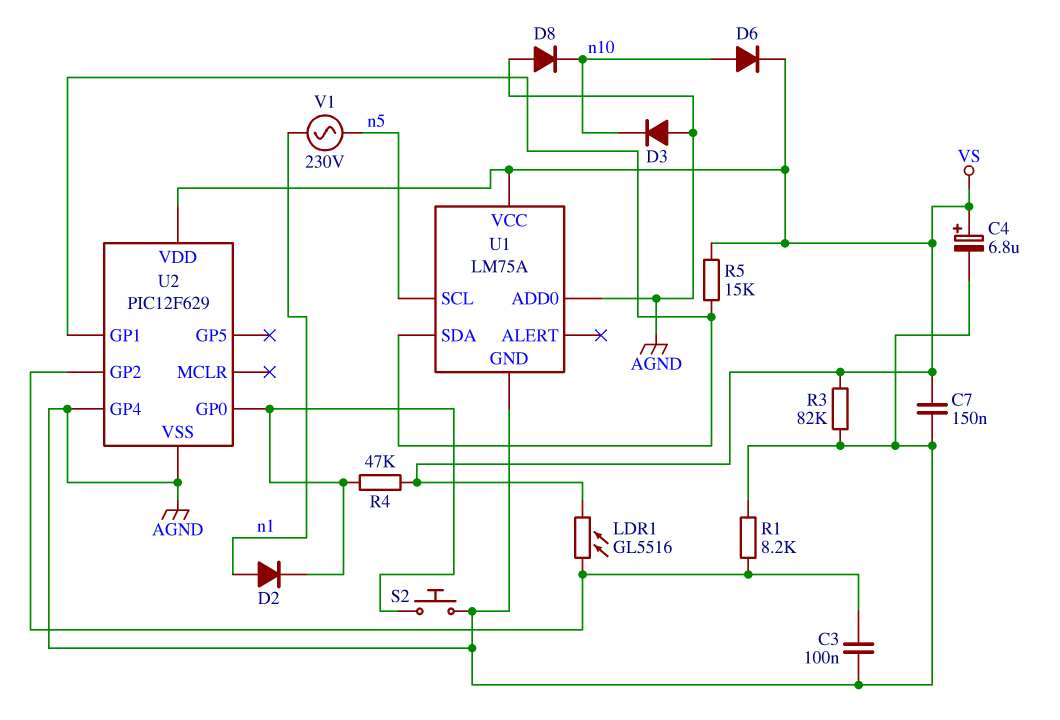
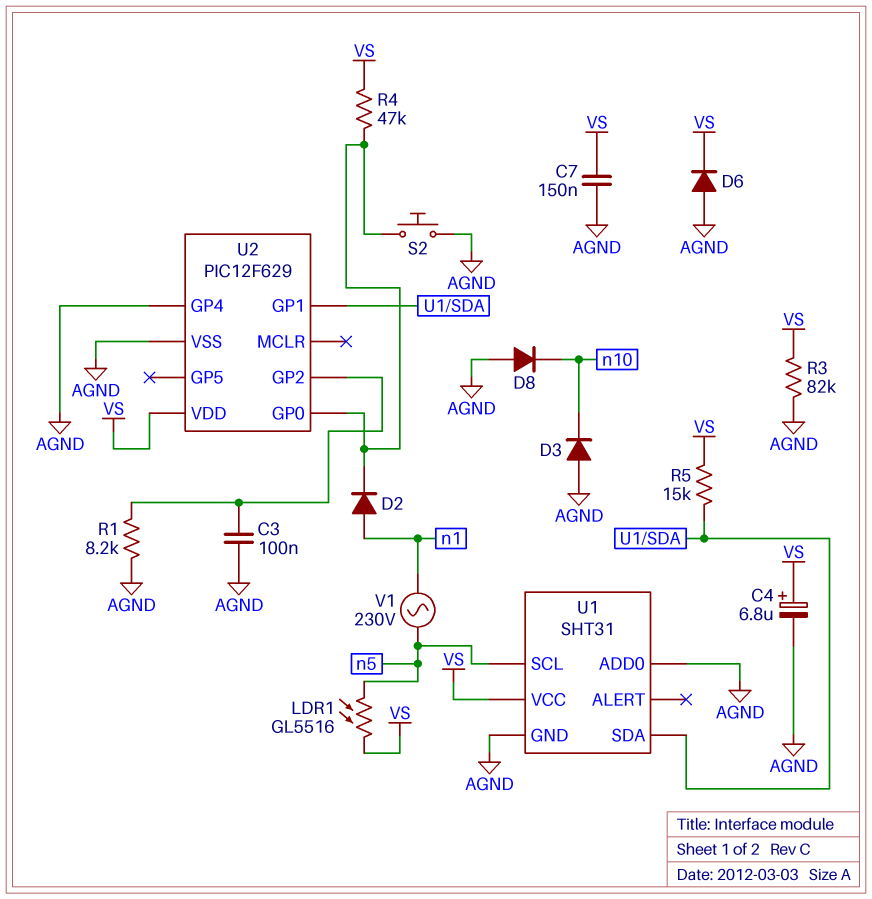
D6: diode (A n10, K VS) -> diode (A AGND, K VS)
LDR1: GL5516 (U2/GP2, VS) -> GL5516 (VS, n5)
U1: LM75A -> SHT31

